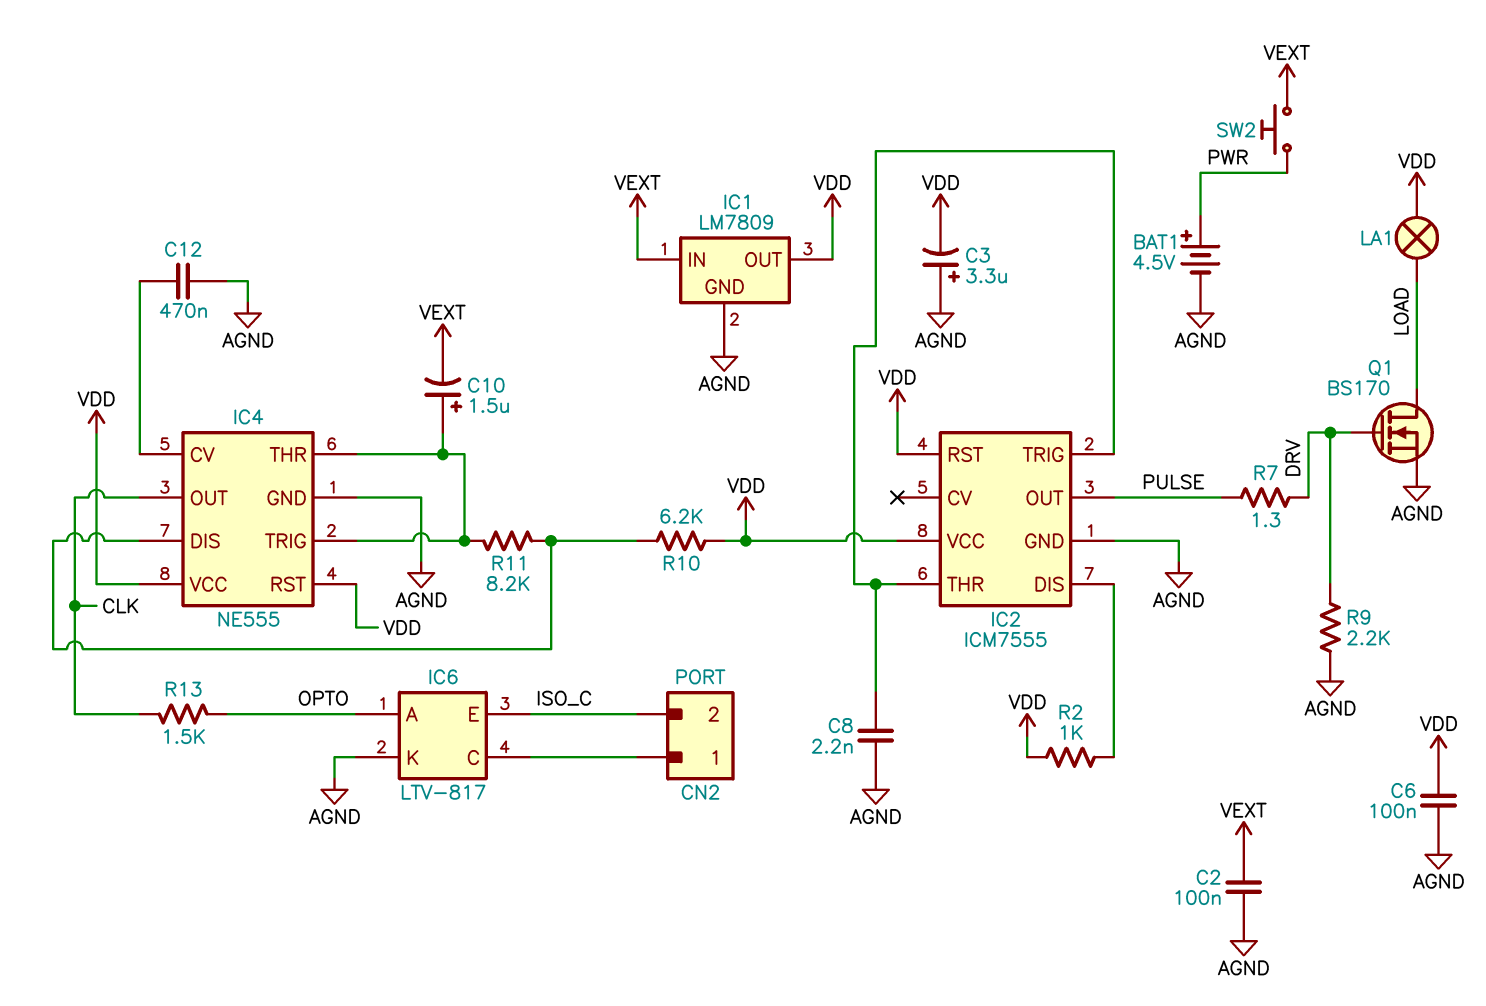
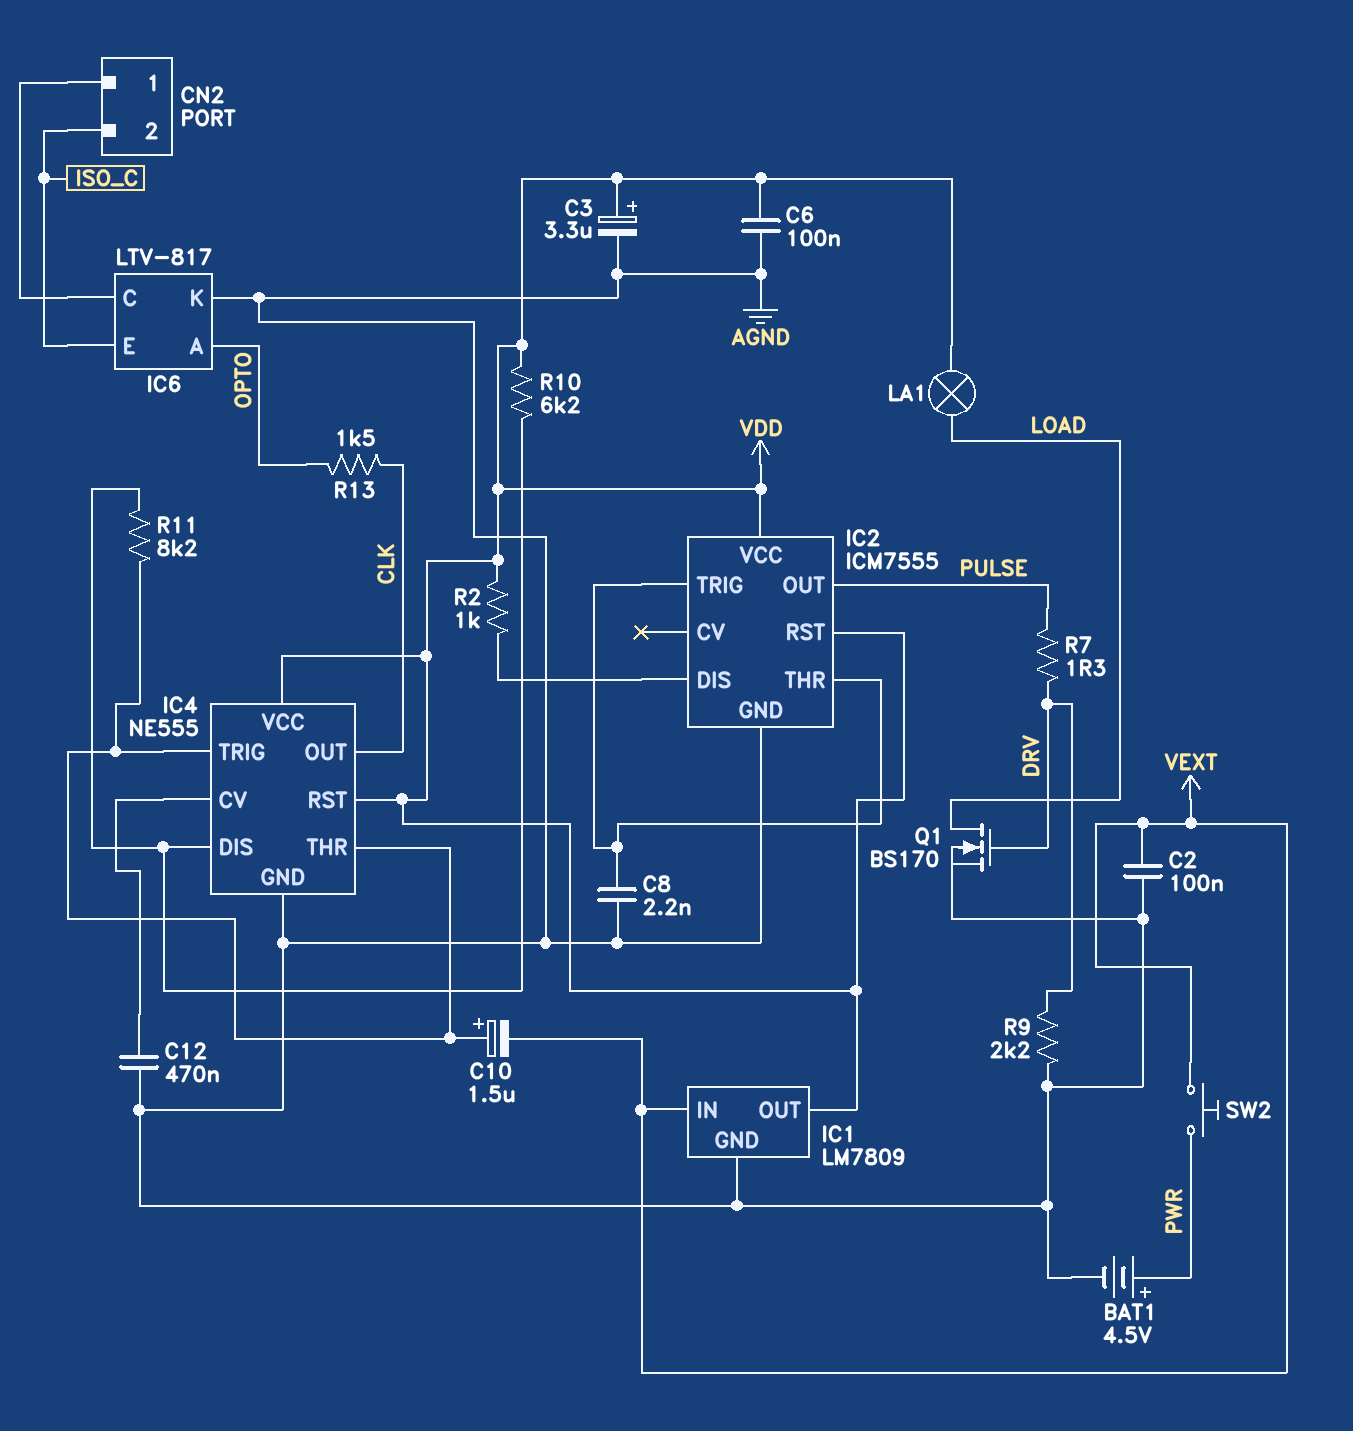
C3: 3.3uF (plus AGND, minus VDD) -> 3.3uF (plus VDD, minus AGND)

